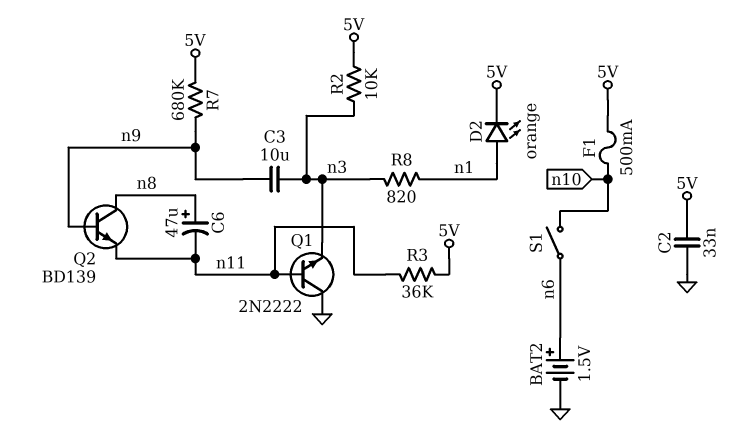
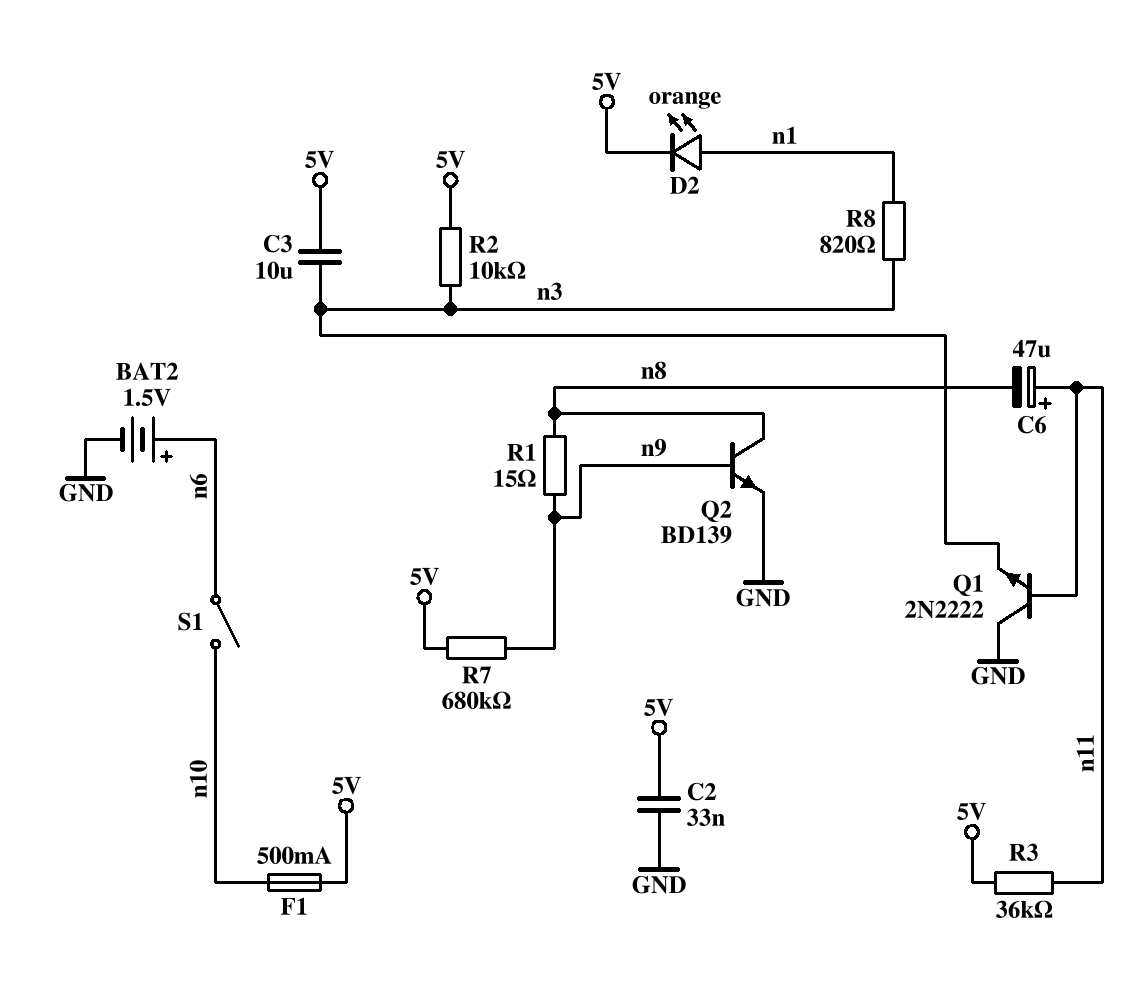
C3: 10uF (n3, n9) -> 10uF (5V, n3)
C6: 47uF (plus n8, minus n11) -> 47uF (plus n11, minus n8)
Q2: NPN BD139 (B n9, C n8, E n11) -> NPN BD139 (B n9, C n8, E GND)
R1: none -> 15 (n8, n9)

